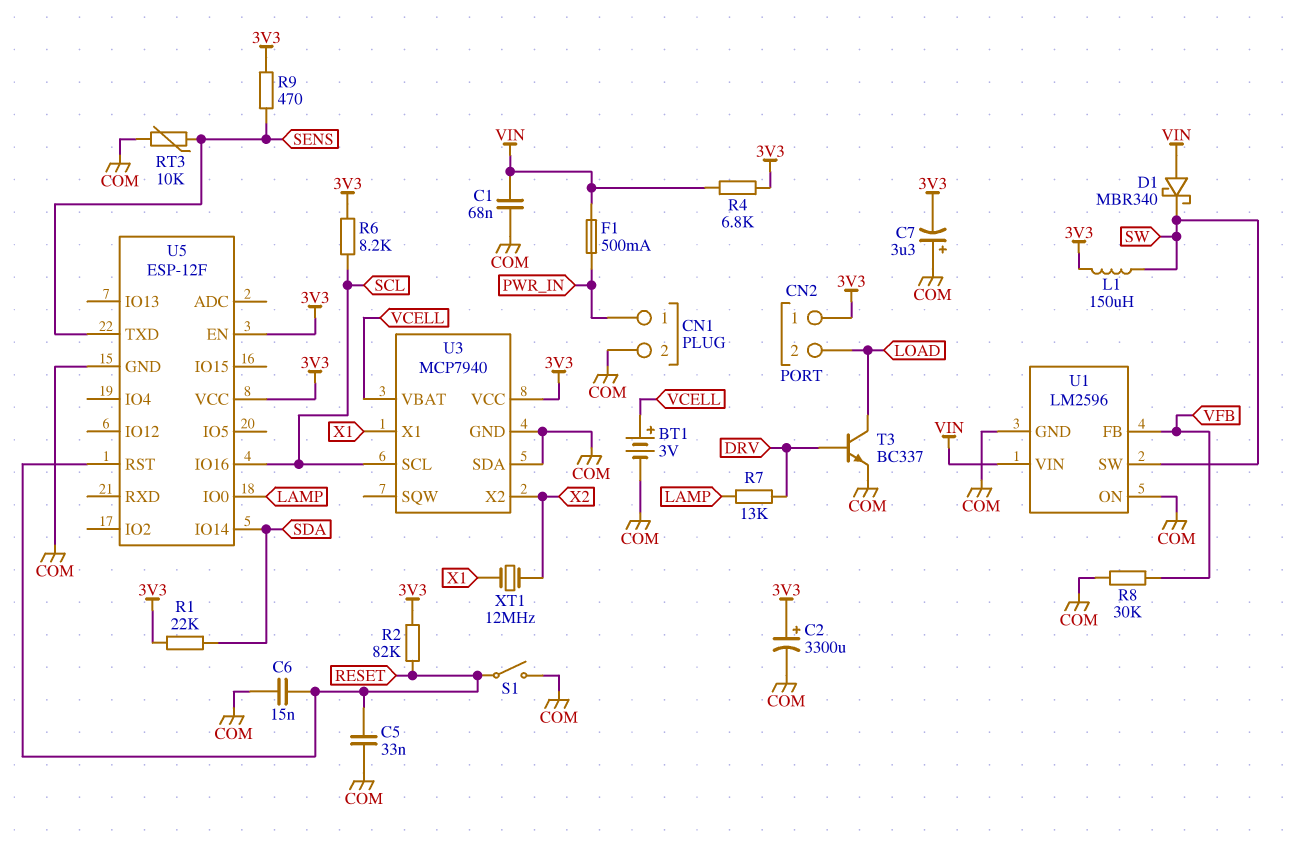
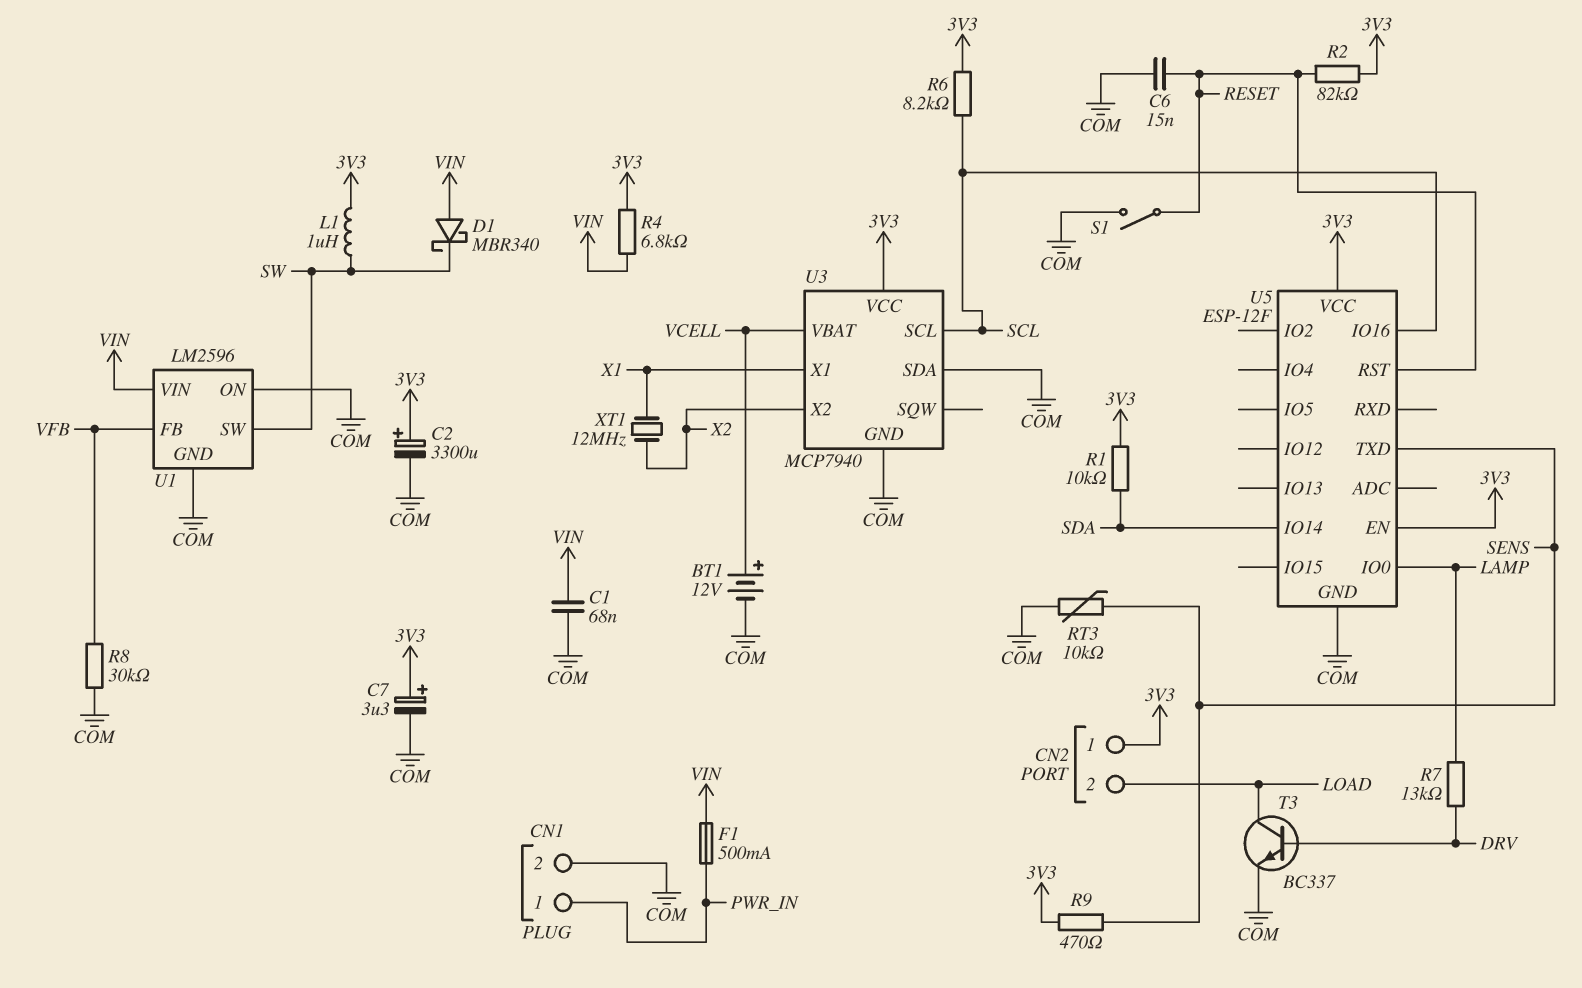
BT1: 3V (plus VCELL, minus COM) -> 12V (plus VCELL, minus COM)
C5: 33nF (COM, RESET) -> none
C7: 3.3uF (plus COM, minus 3V3) -> 3.3uF (plus 3V3, minus COM)
L1: 150uH (3V3, SW) -> 1uH (3V3, SW)
R1: 22k (3V3, SDA) -> 10k (3V3, SDA)

